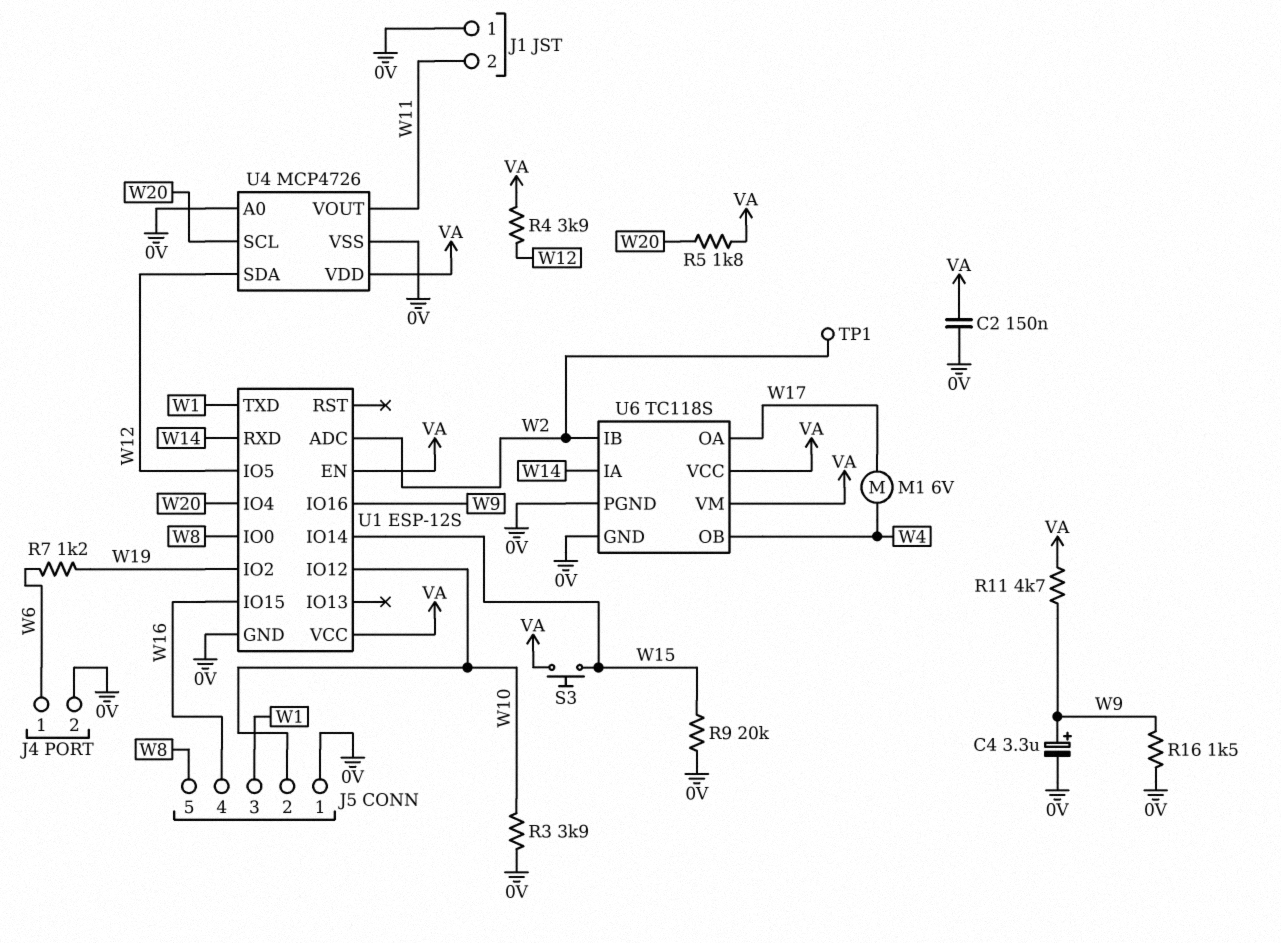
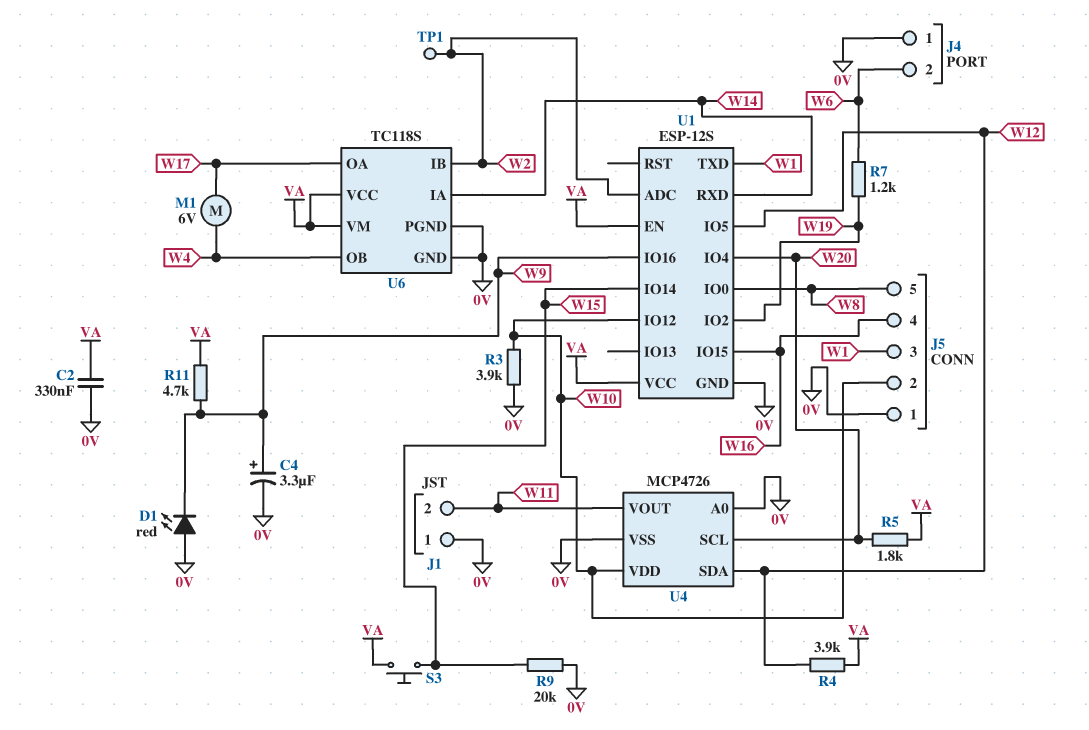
C2: 150nF (0V, VA) -> 330nF (0V, VA)
D1: none -> LED red (A 0V, K W9)
J4 pin 1: W6 -> 0V
J4 pin 2: 0V -> W6
R16: 1.5k (0V, W9) -> none
U4 pin VDD: VA -> W10

